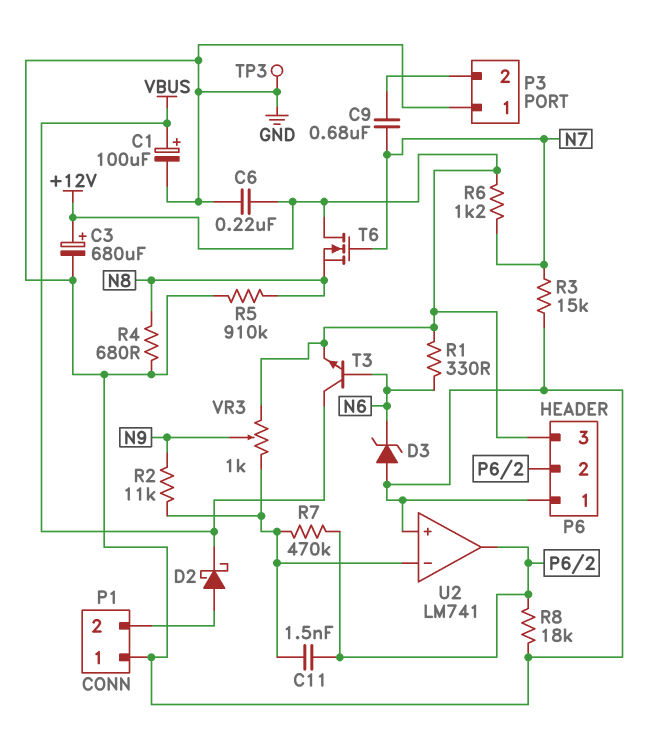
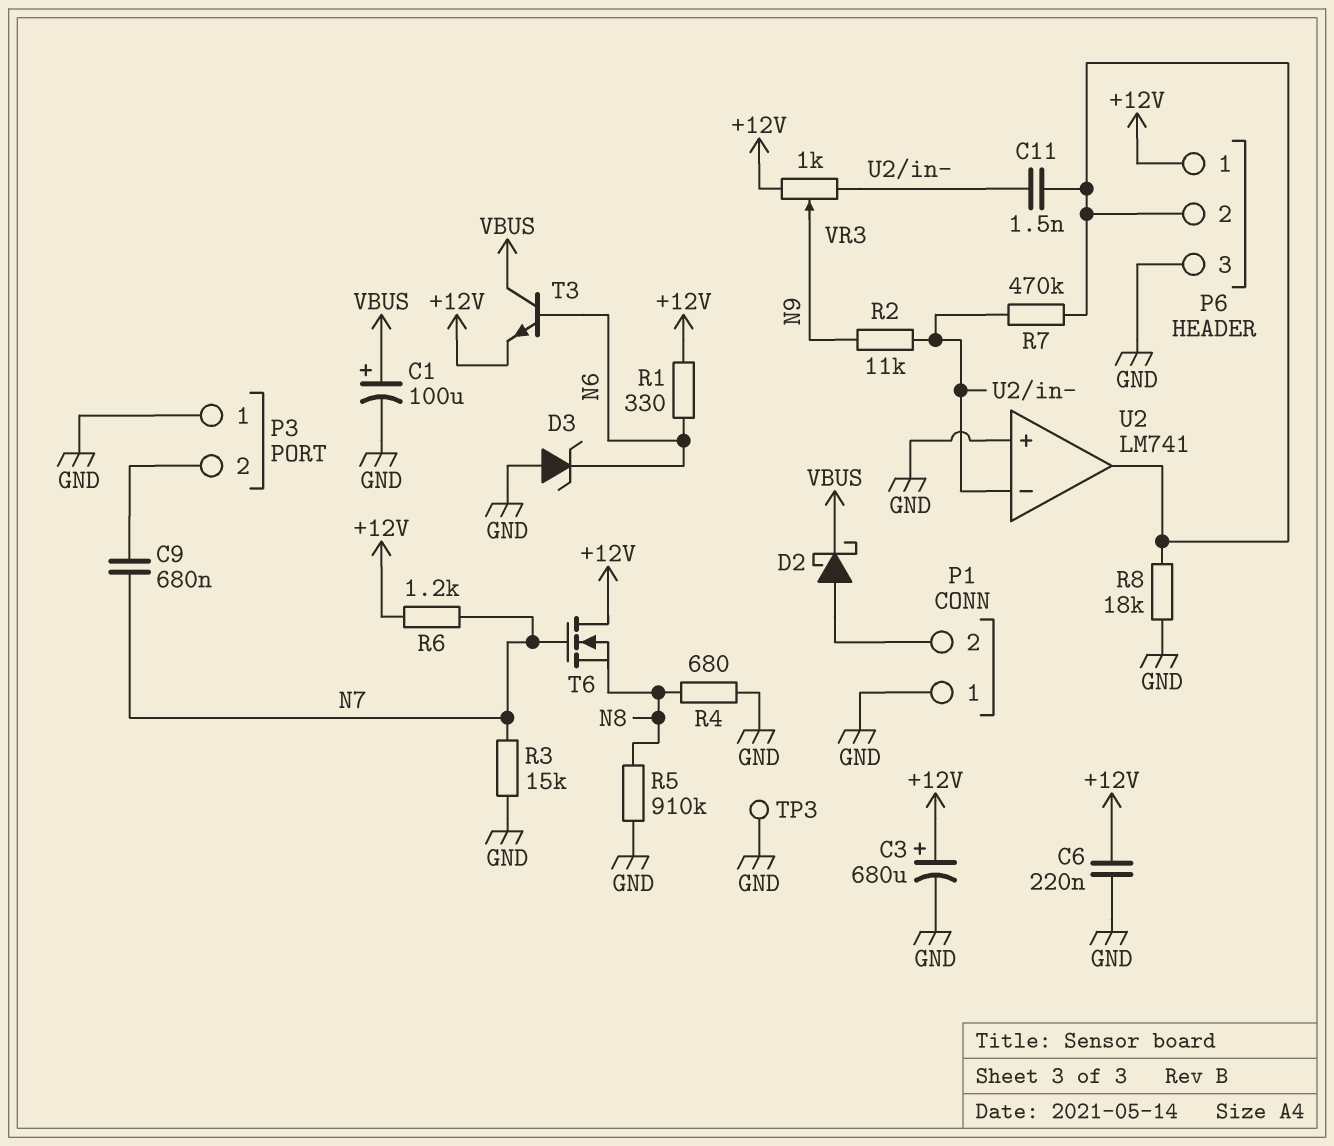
P6 pin 1: GND -> +12V
P6 pin 3: +12V -> GND

